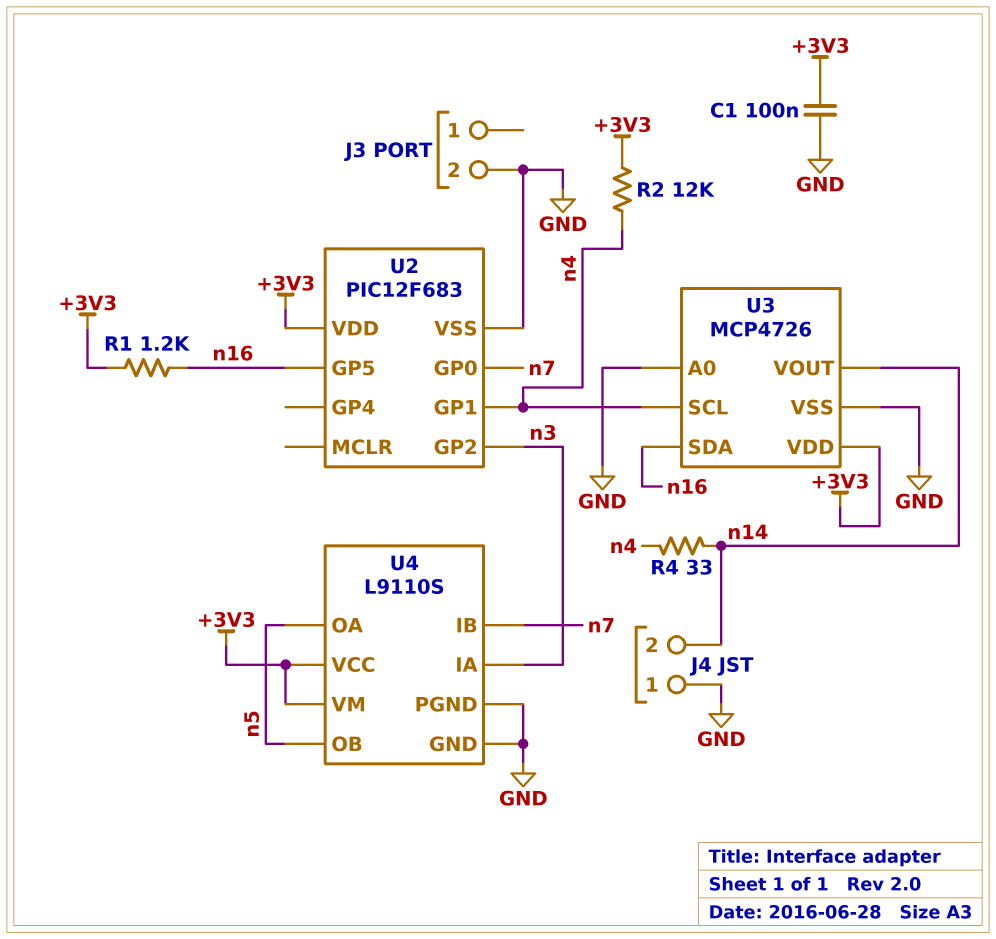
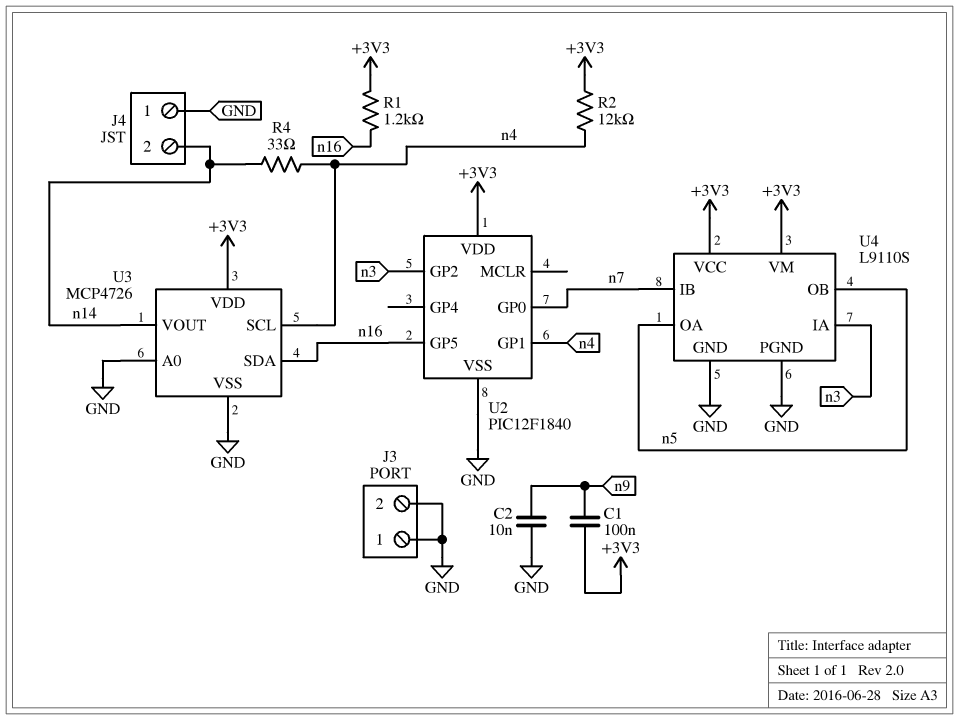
C1: 100nF (+3V3, GND) -> 100nF (+3V3, n9)
C2: none -> 10nF (GND, n9)
J3 pin 1: none -> GND
U2: PIC12F683 -> PIC12F1840

